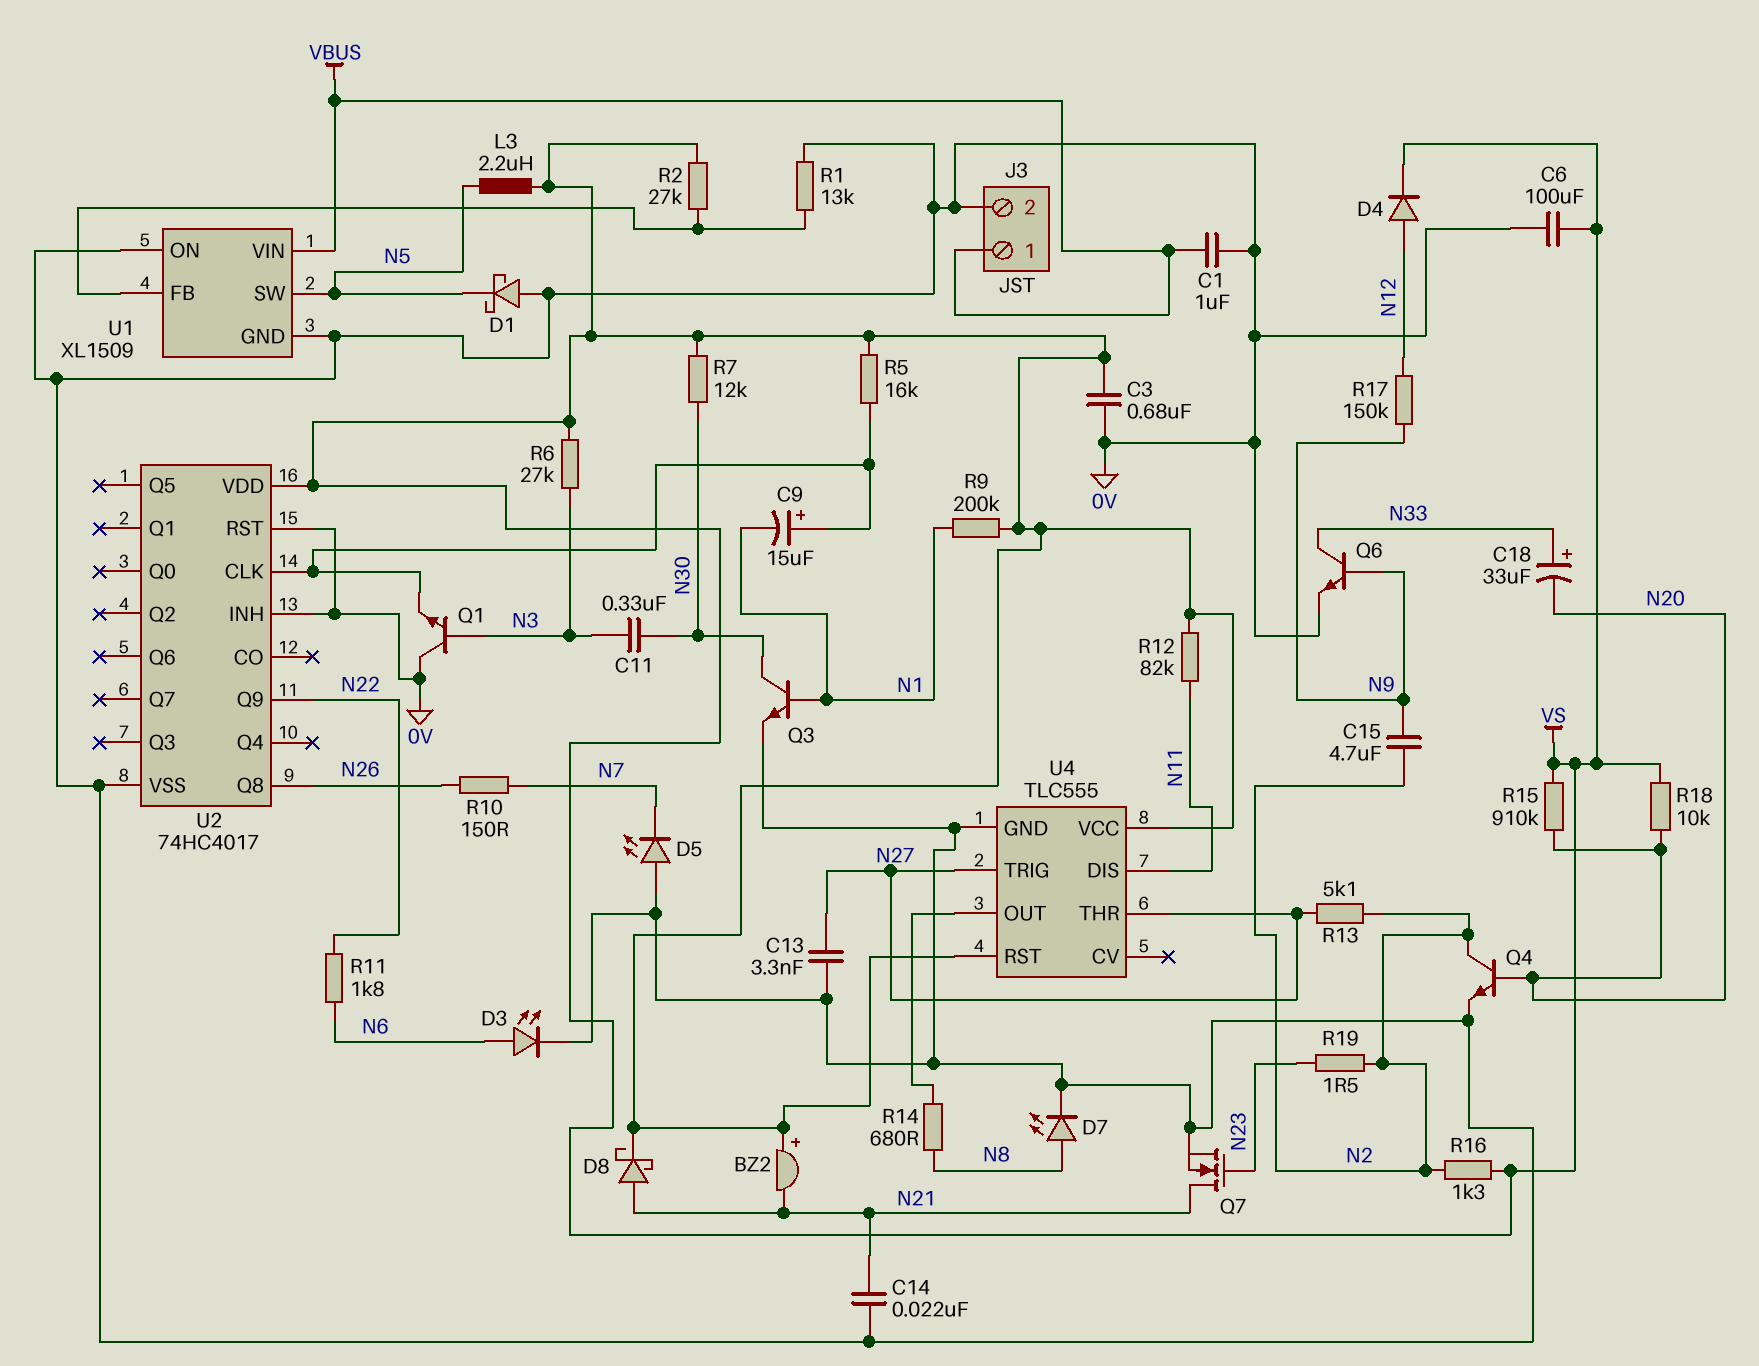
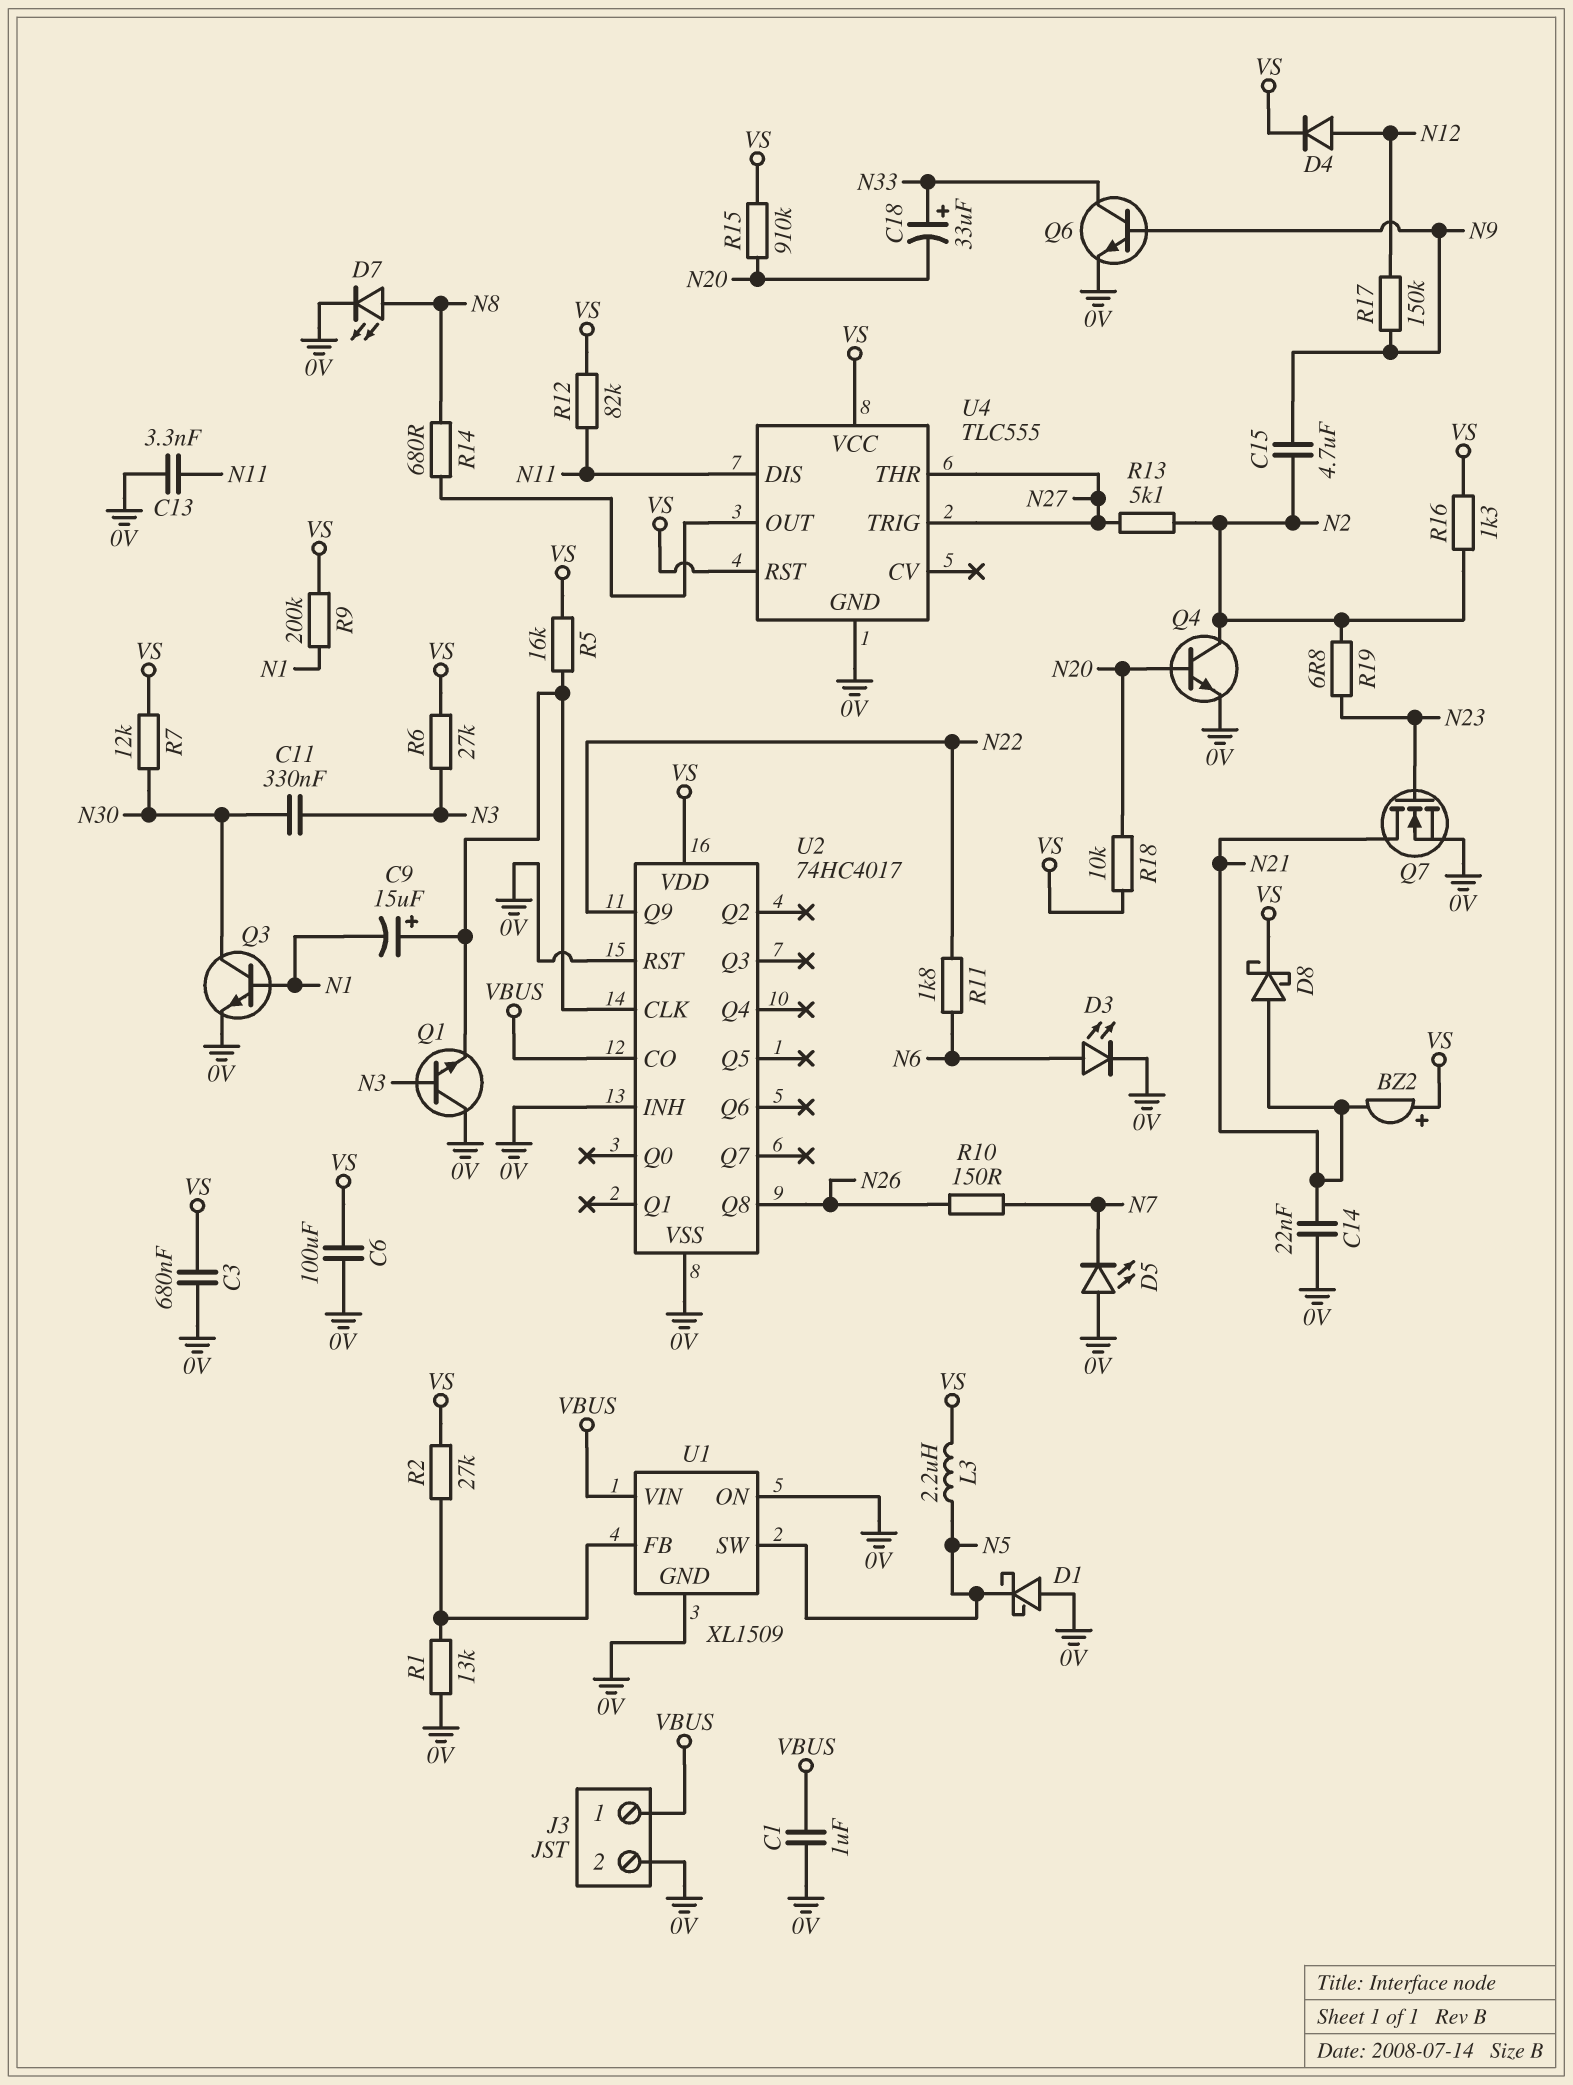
C13: 3.3nF (0V, N27) -> 3.3nF (0V, N11)
R19: 1.5 (N2, N23) -> 6.8 (N2, N23)
U2 pin CO: none -> VBUS

